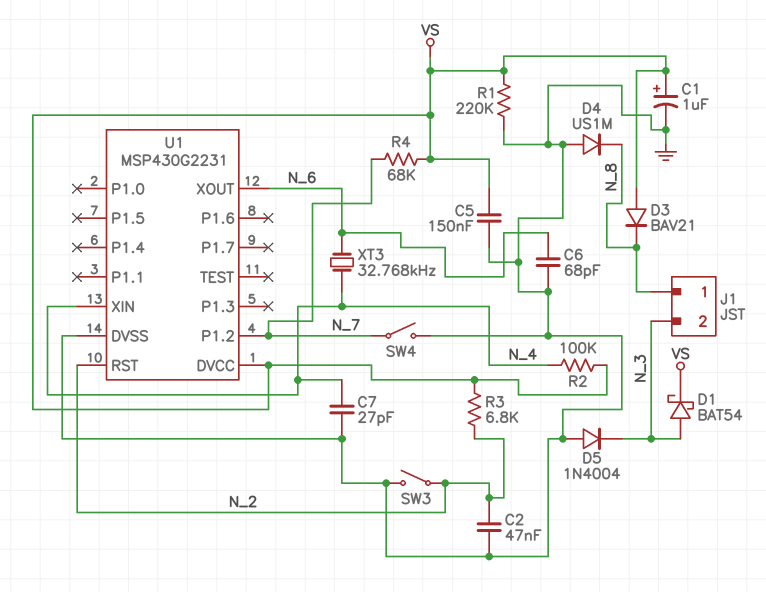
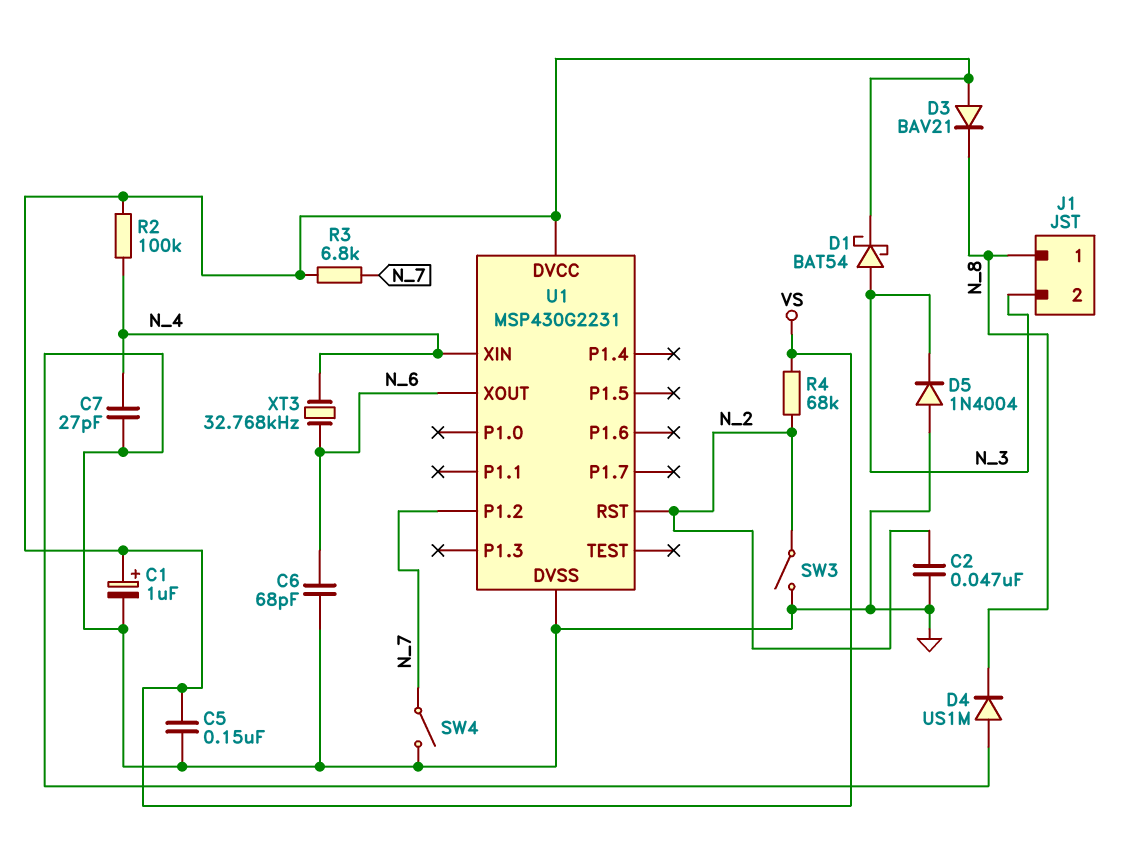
R1: 220k (GND, VS) -> none
R3: 6.8k (N_2, VS) -> 6.8k (N_7, VS)
R4: 68k (N_7, VS) -> 68k (N_2, VS)

